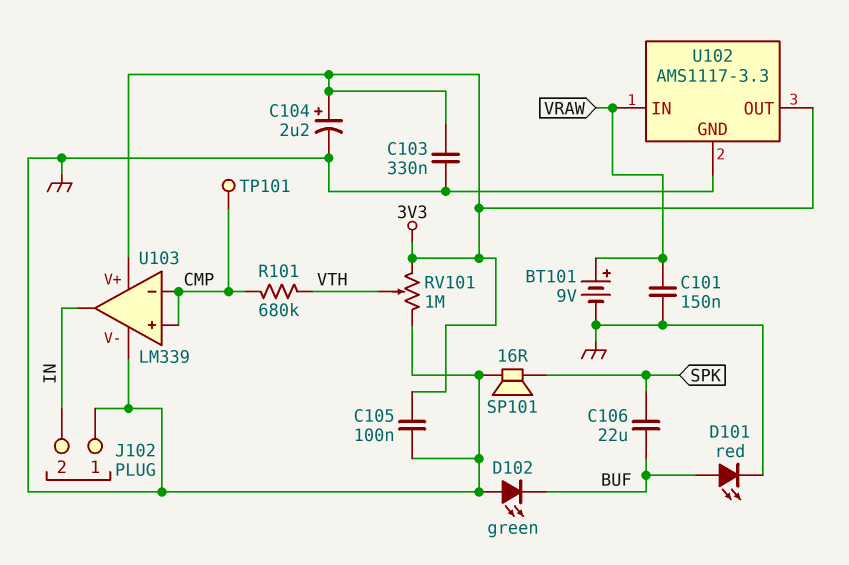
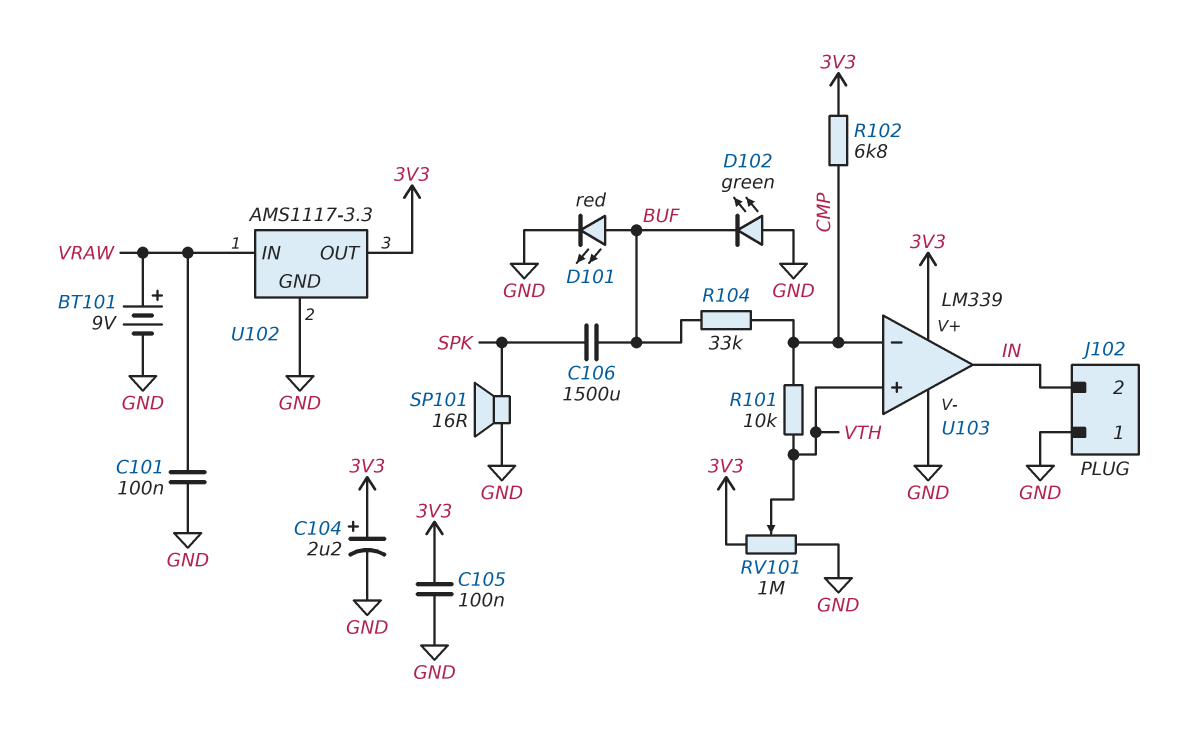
C101: 150nF (GND, VRAW) -> 100nF (GND, VRAW)
C103: 330nF (3V3, GND) -> none
C106: 22uF (BUF, SPK) -> 1500uF (BUF, SPK)
R101: 680k (CMP, VTH) -> 10k (CMP, VTH)
R102: none -> 6.8k (3V3, CMP)
R104: none -> 33k (BUF, CMP)
TP101: test point (CMP) -> none
U103 pin in+: CMP -> VTH

